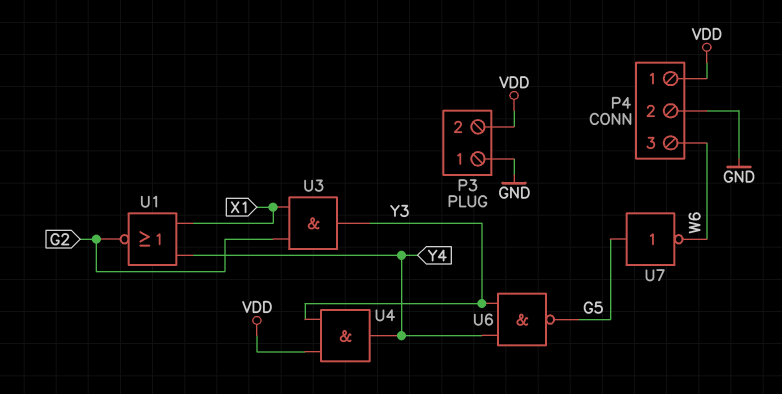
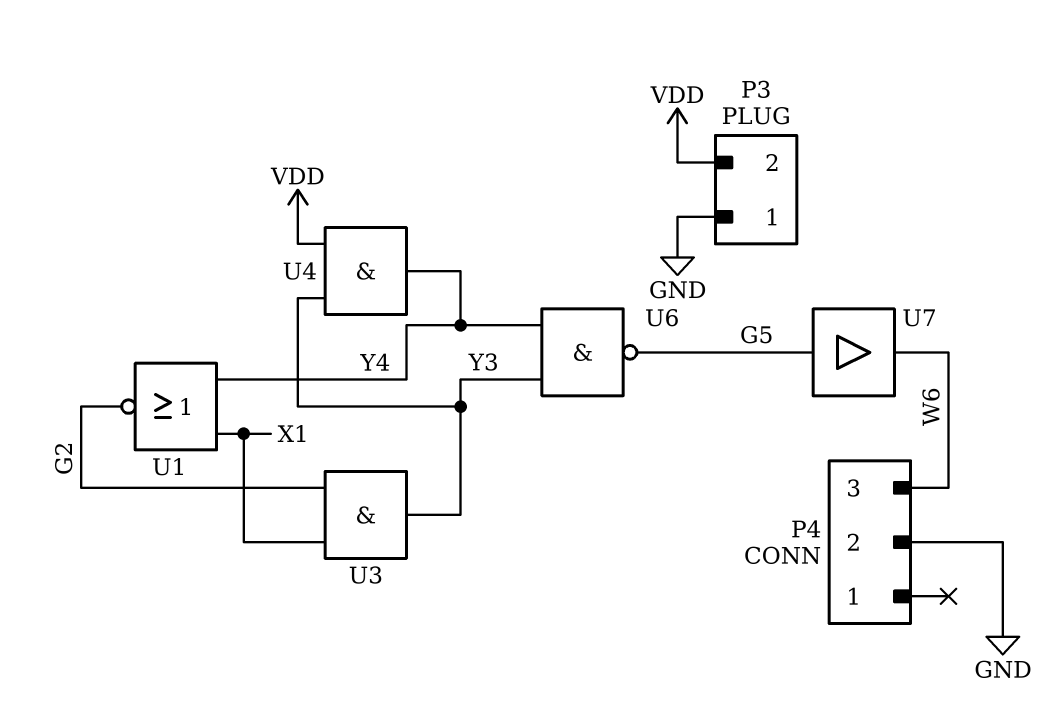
P4 pin 1: VDD -> none
U7: NOT (in G5, out W6) -> buffer (in G5, out W6)

